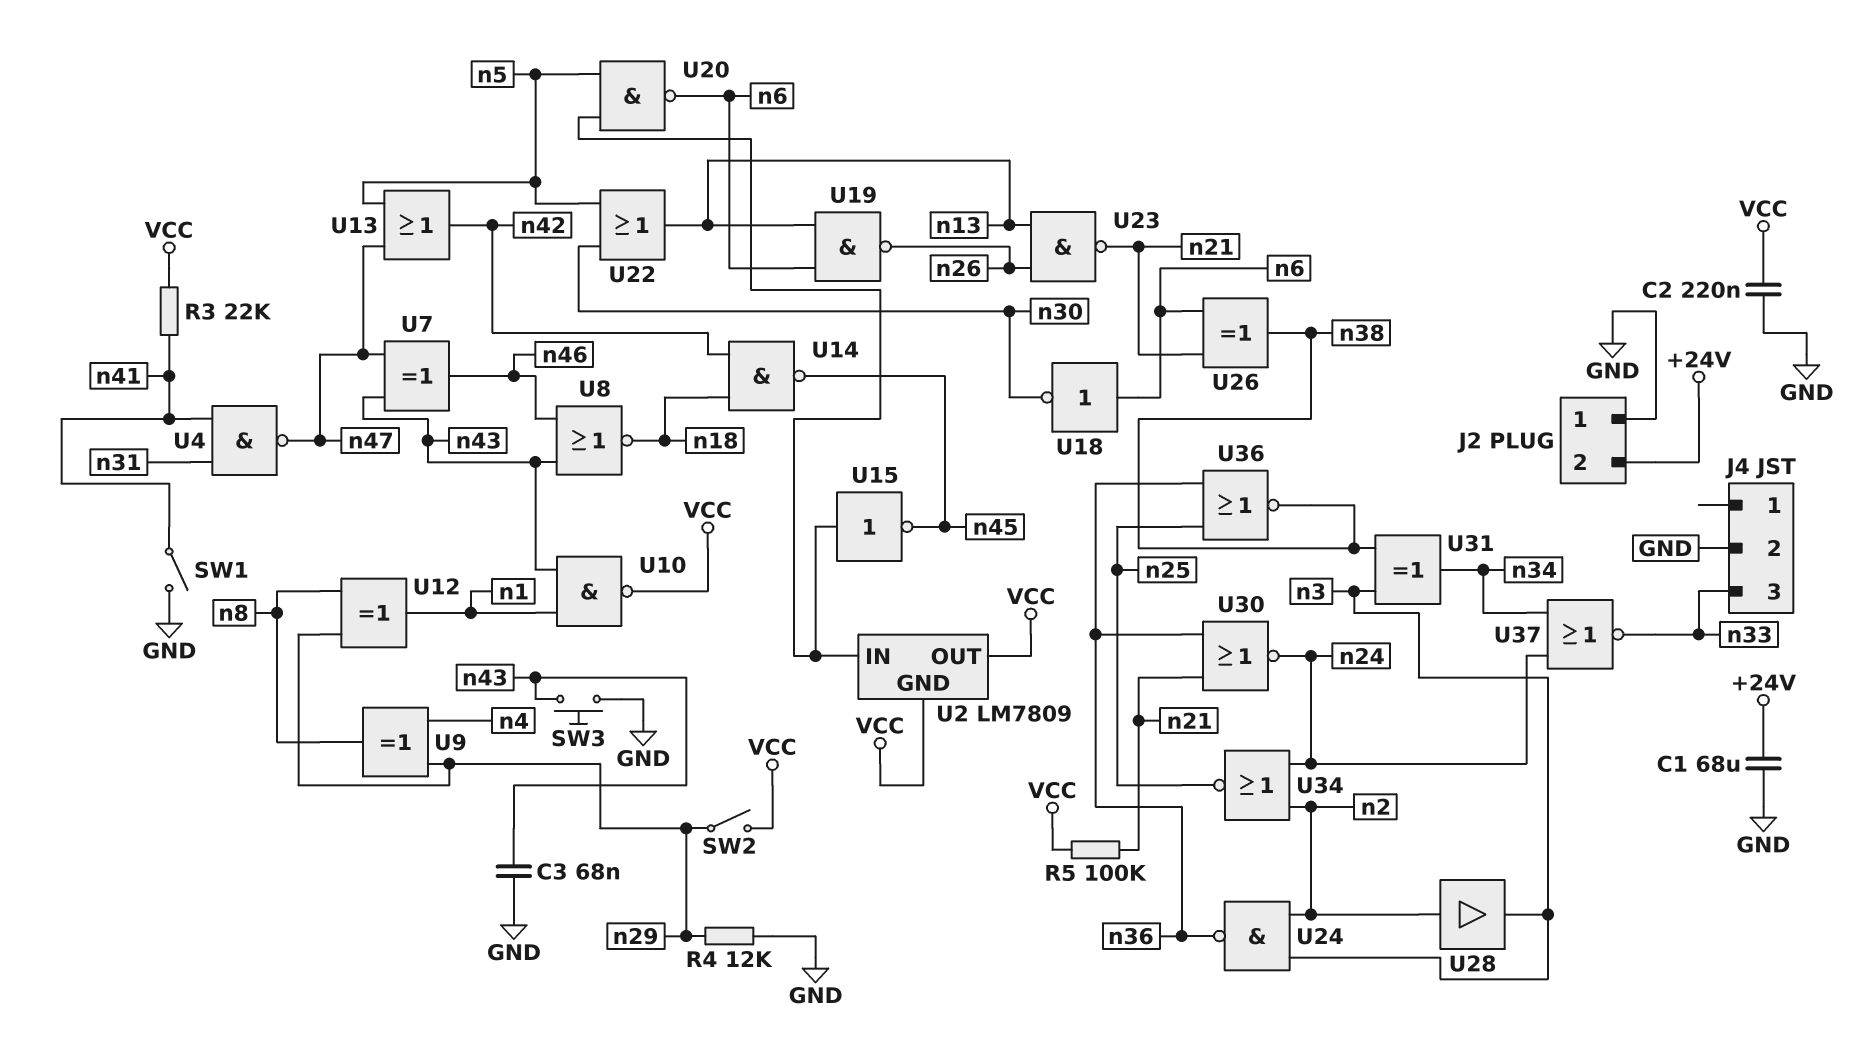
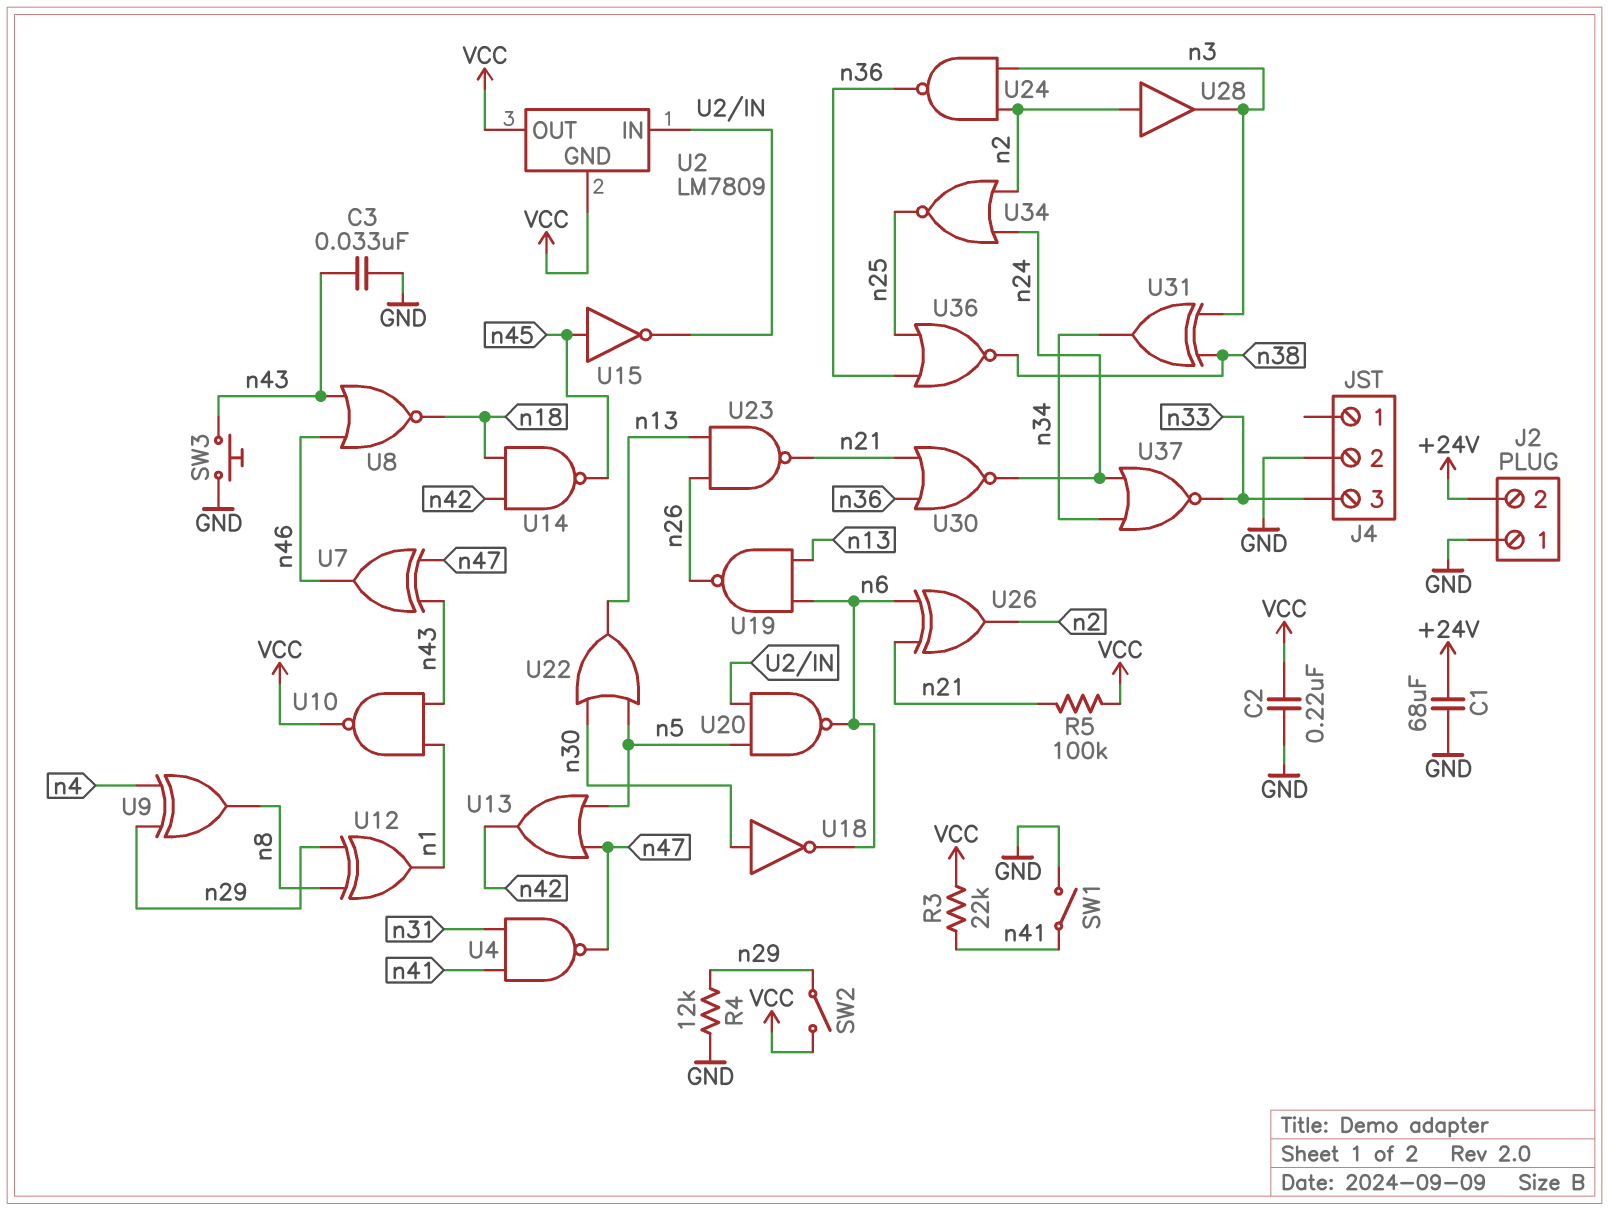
C3: 68nF (GND, n43) -> 33nF (GND, n43)
U15: NOT (in U2/IN, out n45) -> NOT (in n45, out U2/IN)
U18: NOT (in n6, out n30) -> NOT (in n30, out n6)
U26: XOR (in n6, in n21, out n38) -> XOR (in n6, in n21, out n2)

